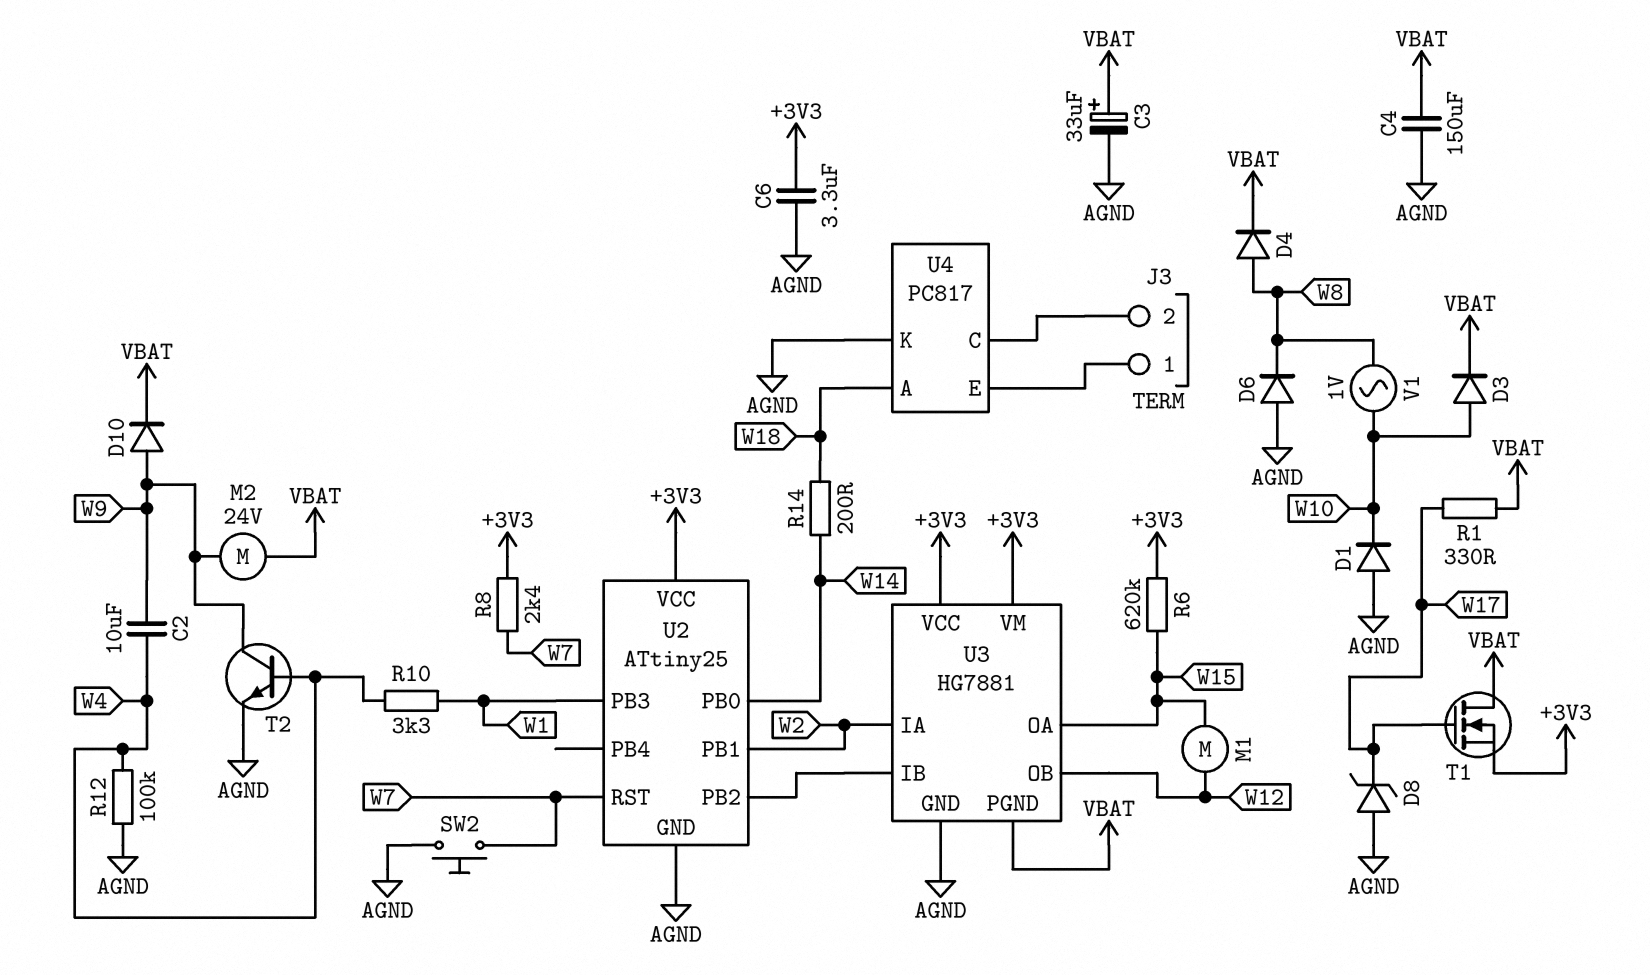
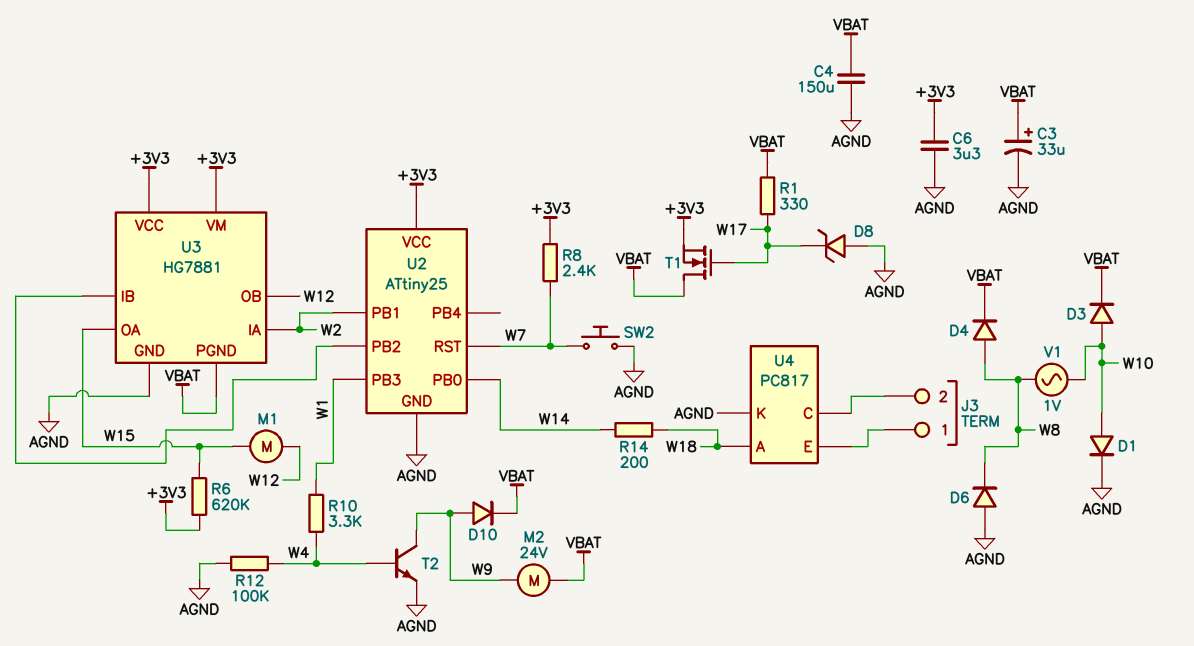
C2: 10uF (W4, W9) -> none
D1: diode (A AGND, K W10) -> diode (A W10, K AGND)

